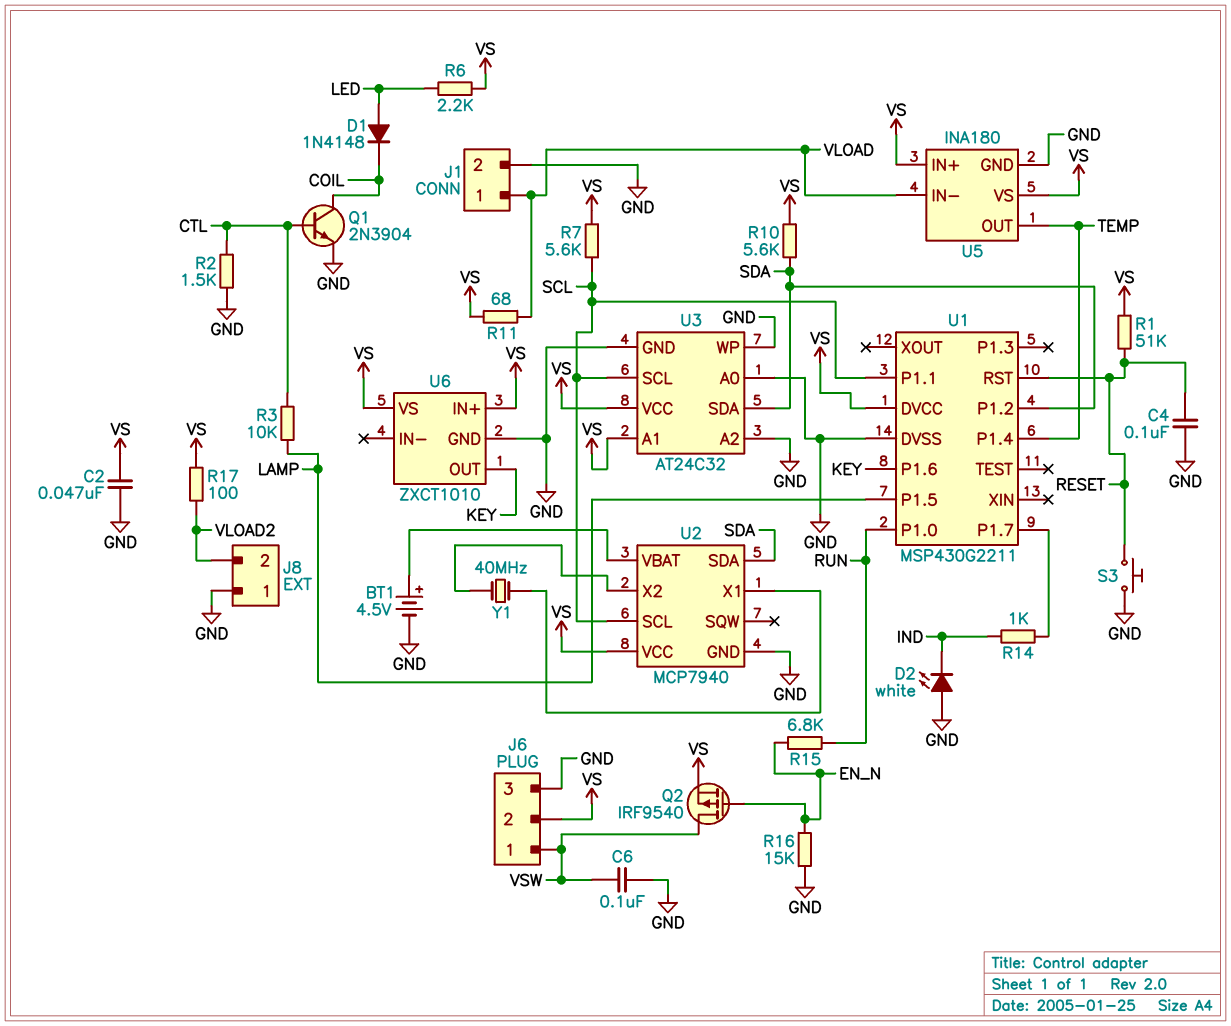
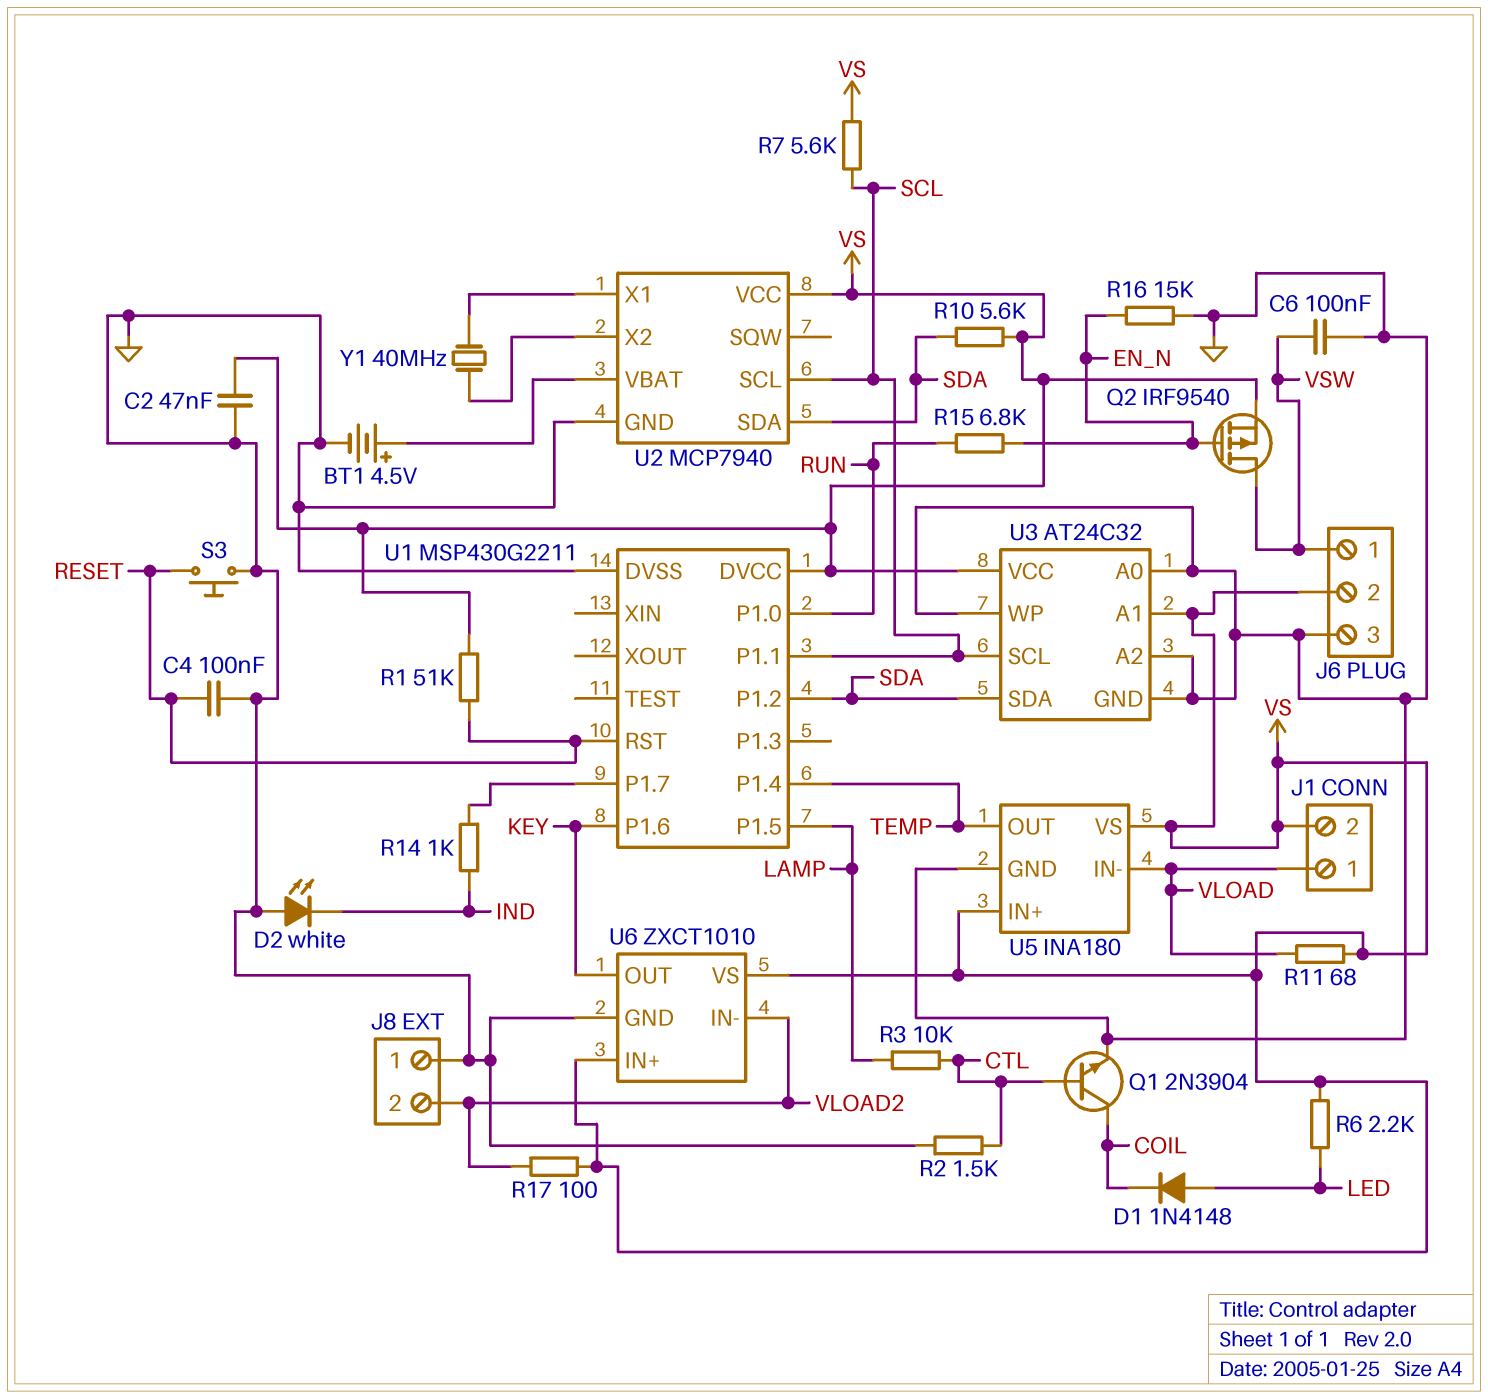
J1 pin 2: GND -> VS
U6 pin IN-: none -> VLOAD2

